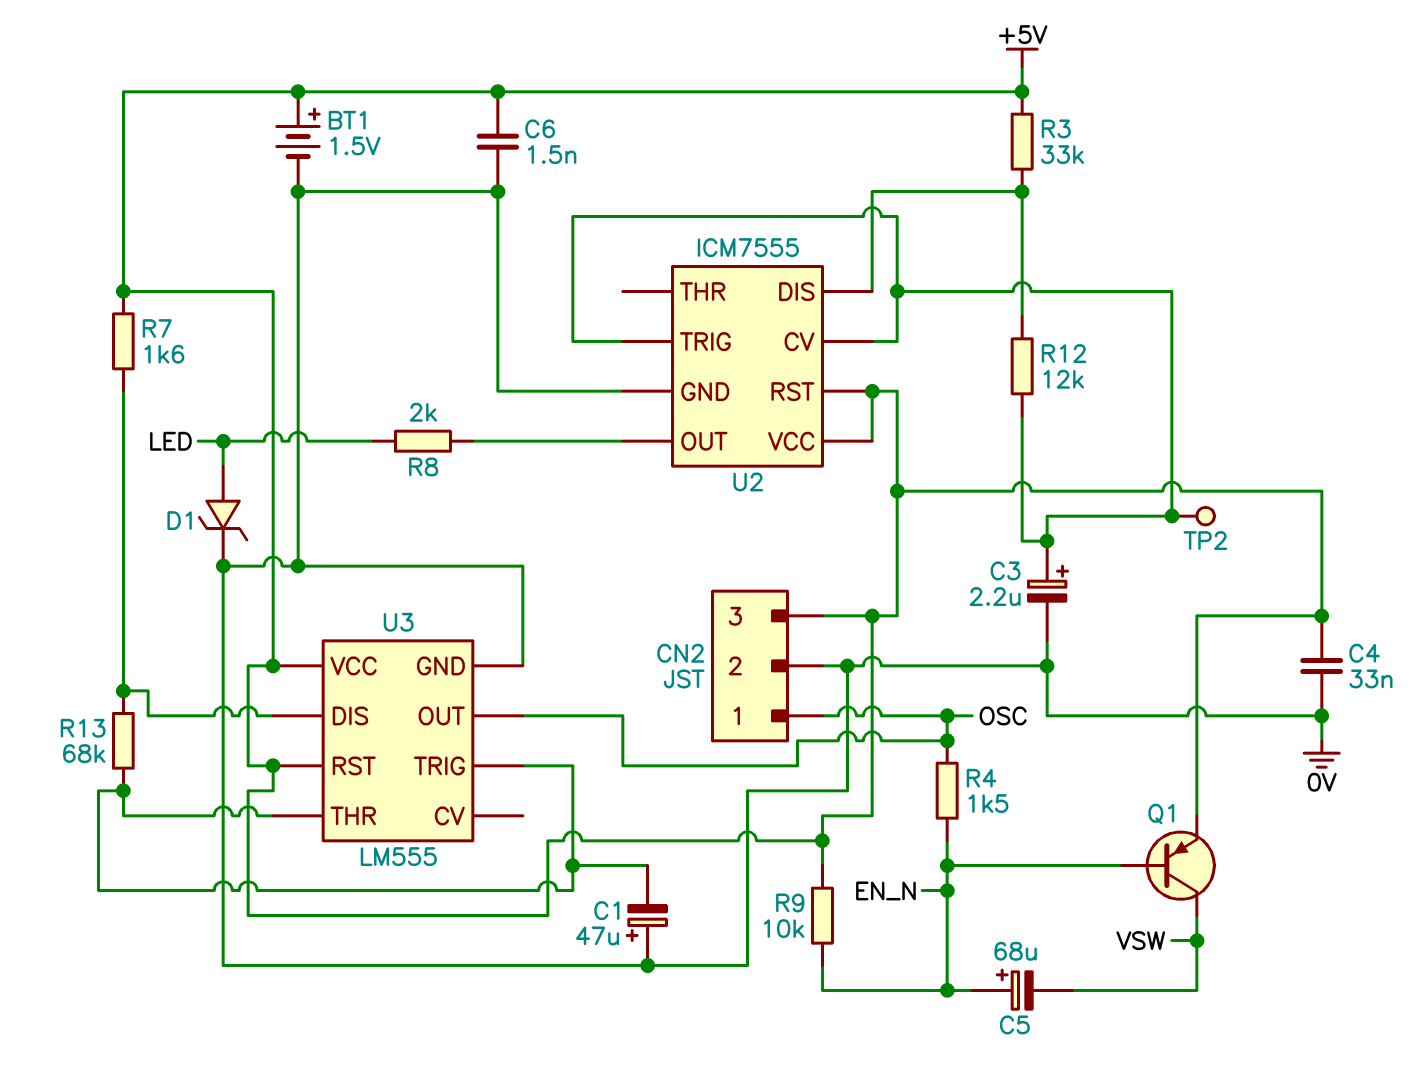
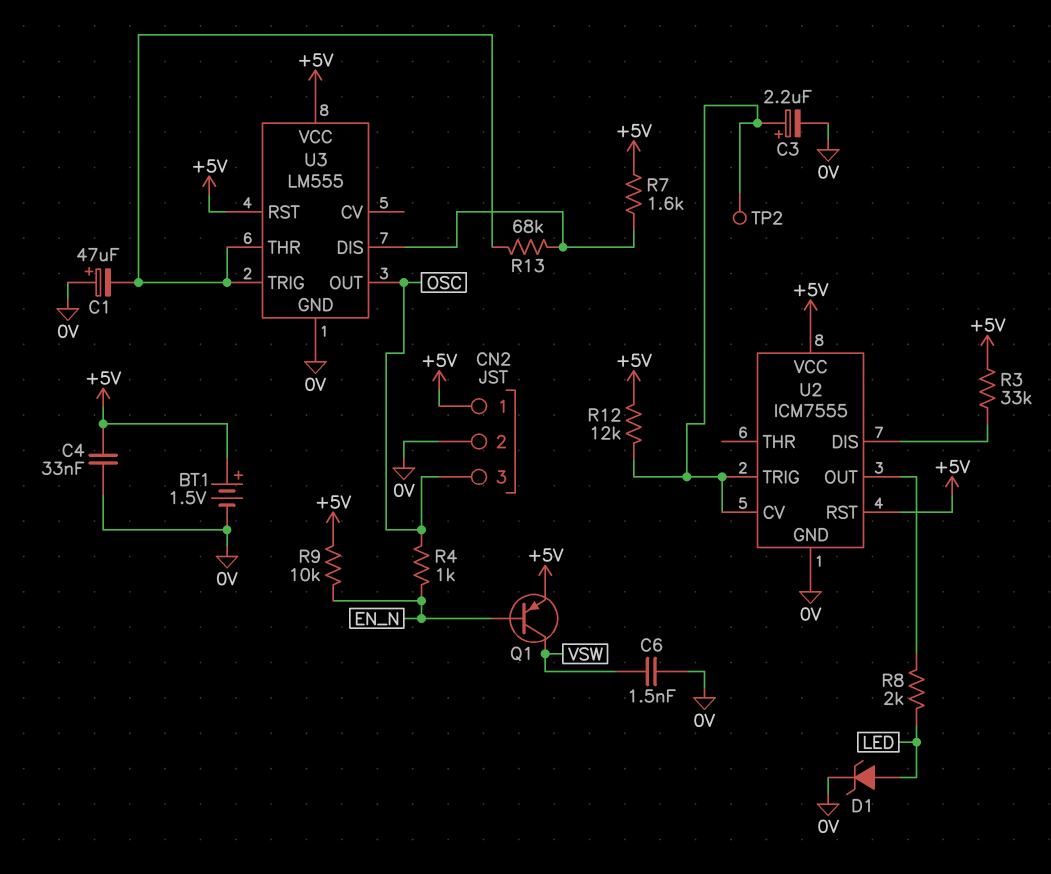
C5: 68uF (plus EN_N, minus VSW) -> none
C6: 1.5nF (+5V, 0V) -> 1.5nF (0V, VSW)
CN2 pin 1: OSC -> +5V
CN2 pin 3: +5V -> OSC
R4: 1.5k (EN_N, OSC) -> 1k (EN_N, OSC)
R12: 12k (U2/CV, U2/DIS) -> 12k (+5V, U2/CV)

